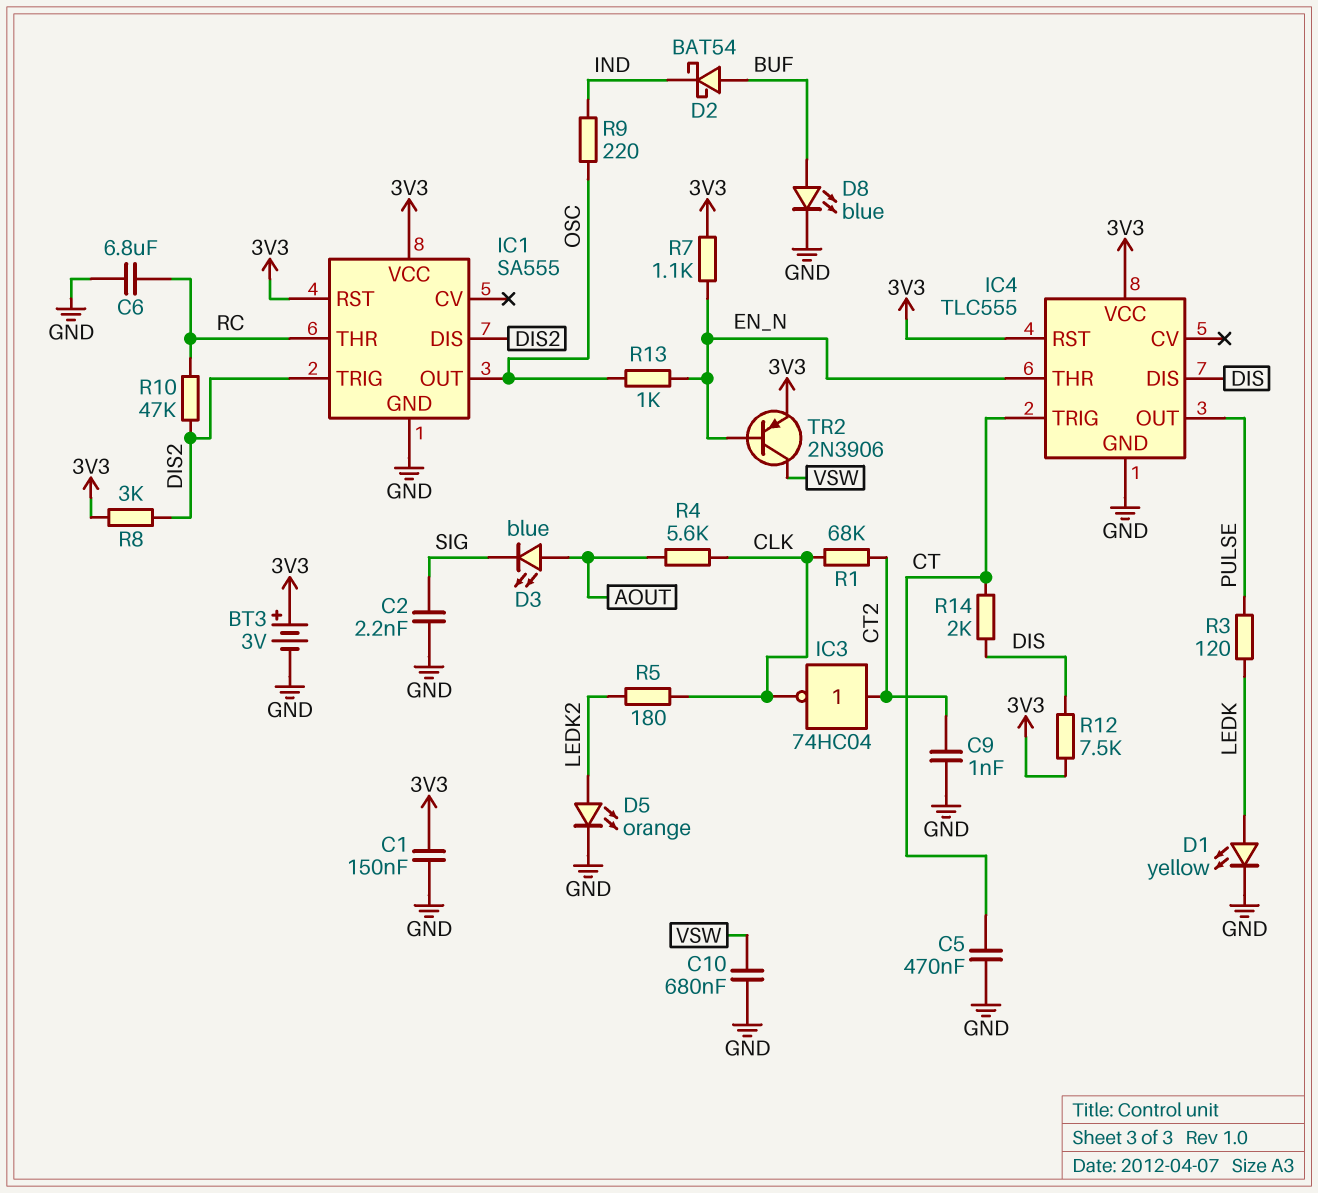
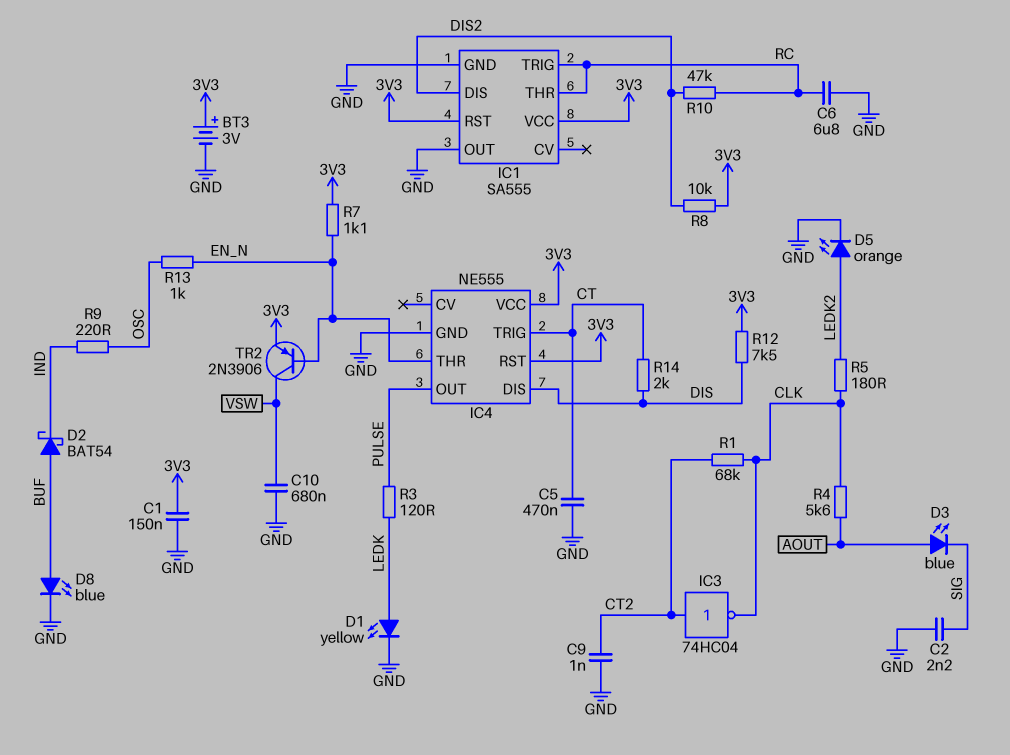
IC1 pin OUT: OSC -> GND
IC1 pin TRIG: DIS2 -> RC
IC4: TLC555 -> NE555
R8: 3k (3V3, DIS2) -> 10k (3V3, DIS2)

